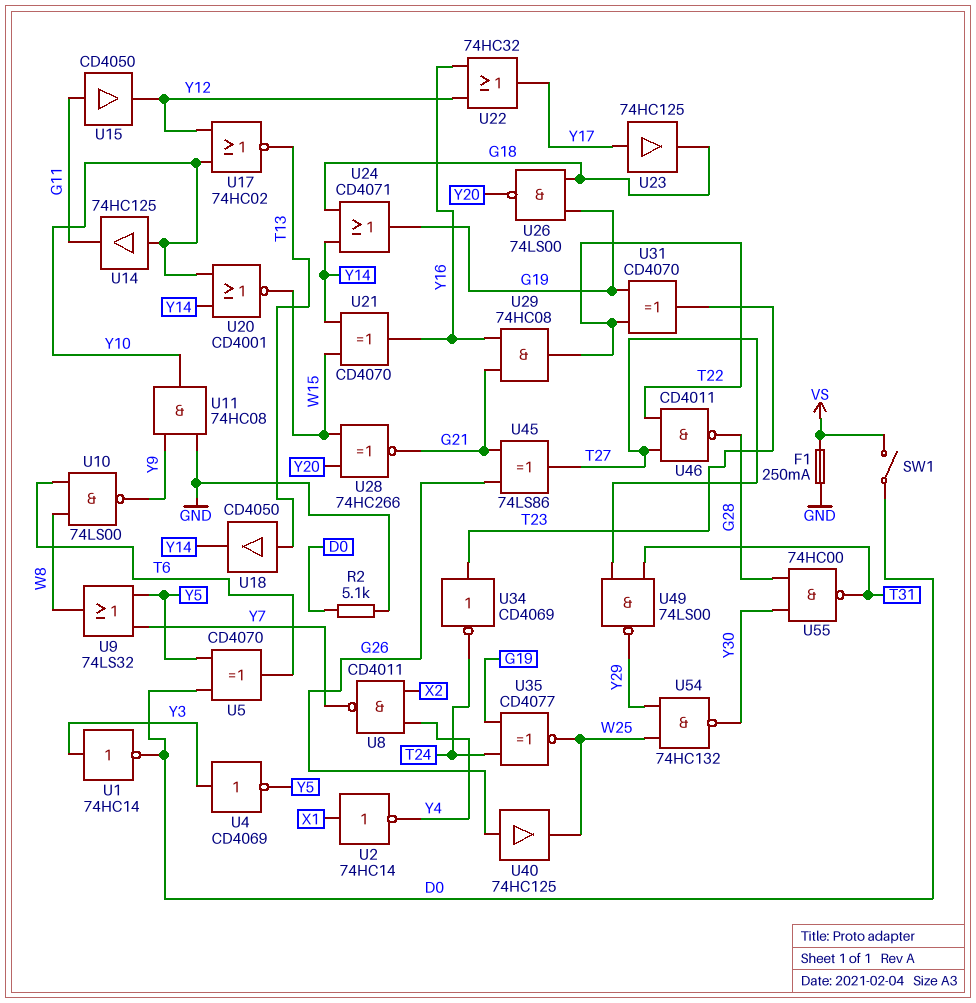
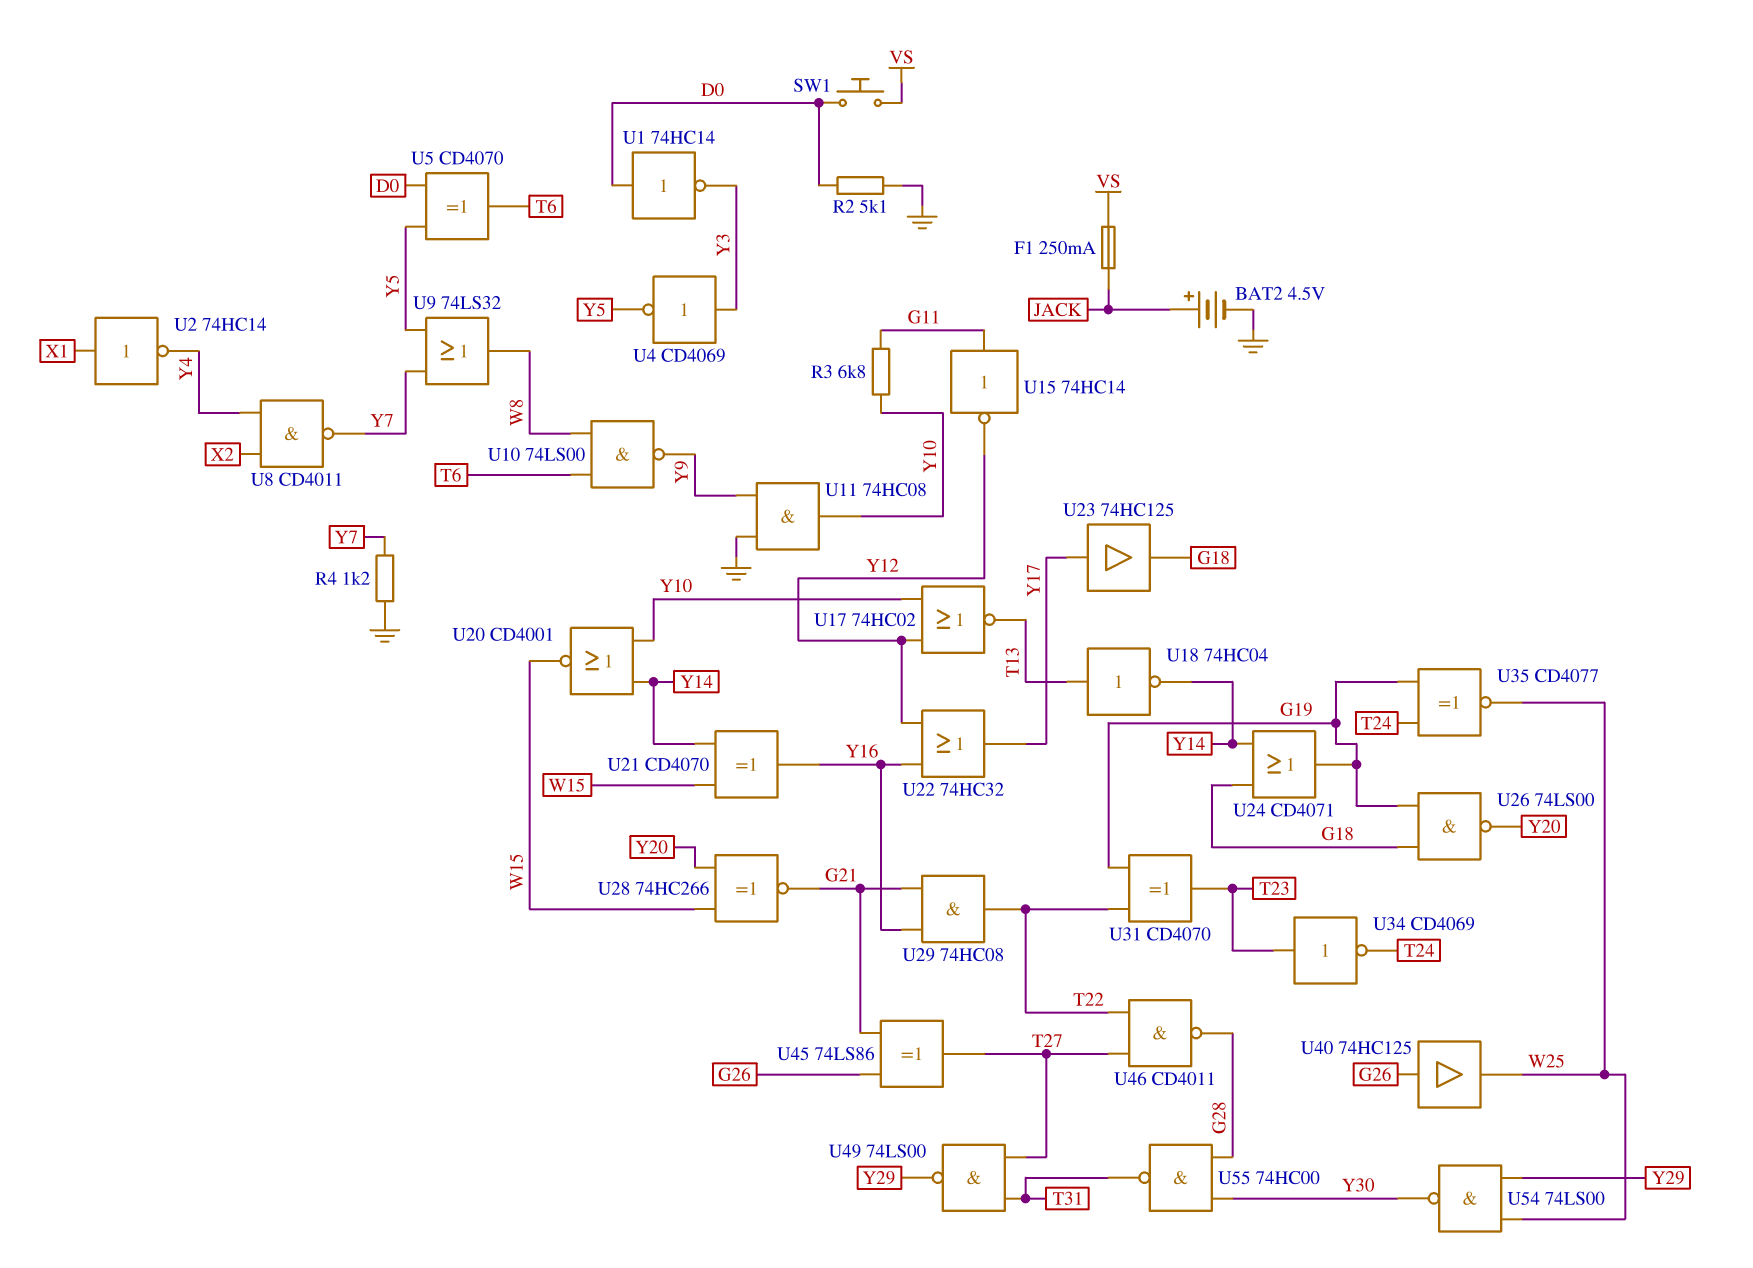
BAT2: none -> 4.5V (plus JACK, minus GND)
F1: 250mA (GND, VS) -> 250mA (JACK, VS)
R3: none -> 6.8k (G11, Y10)
R4: none -> 1.2k (GND, Y7)
SW1: switch (D0, VS) -> button (D0, VS)
U1: NOT 74HC14 (in Y3, out D0) -> NOT 74HC14 (in D0, out Y3)
U14: buffer 74HC125 (in Y10, out G11) -> none
U15: buffer CD4050 (in G11, out Y12) -> NOT 74HC14 (in G11, out Y12)
U18: buffer CD4050 (in T13, out Y14) -> NOT 74HC04 (in T13, out Y14)
U54: NAND 74HC132 (in W25, in Y29, out Y30) -> NAND 74LS00 (in W25, in Y29, out Y30)

